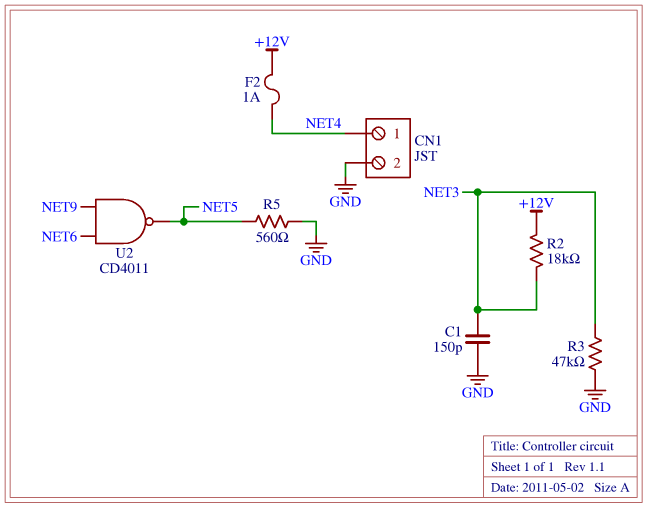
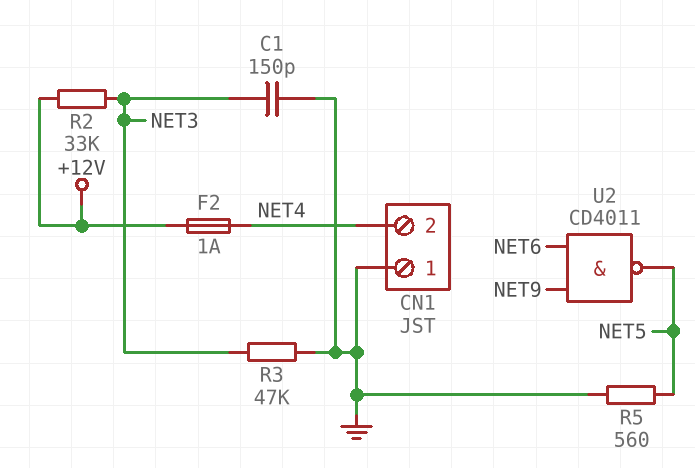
CN1 pin 1: NET4 -> GND
CN1 pin 2: GND -> NET4
R2: 18k (+12V, NET3) -> 33k (+12V, NET3)

